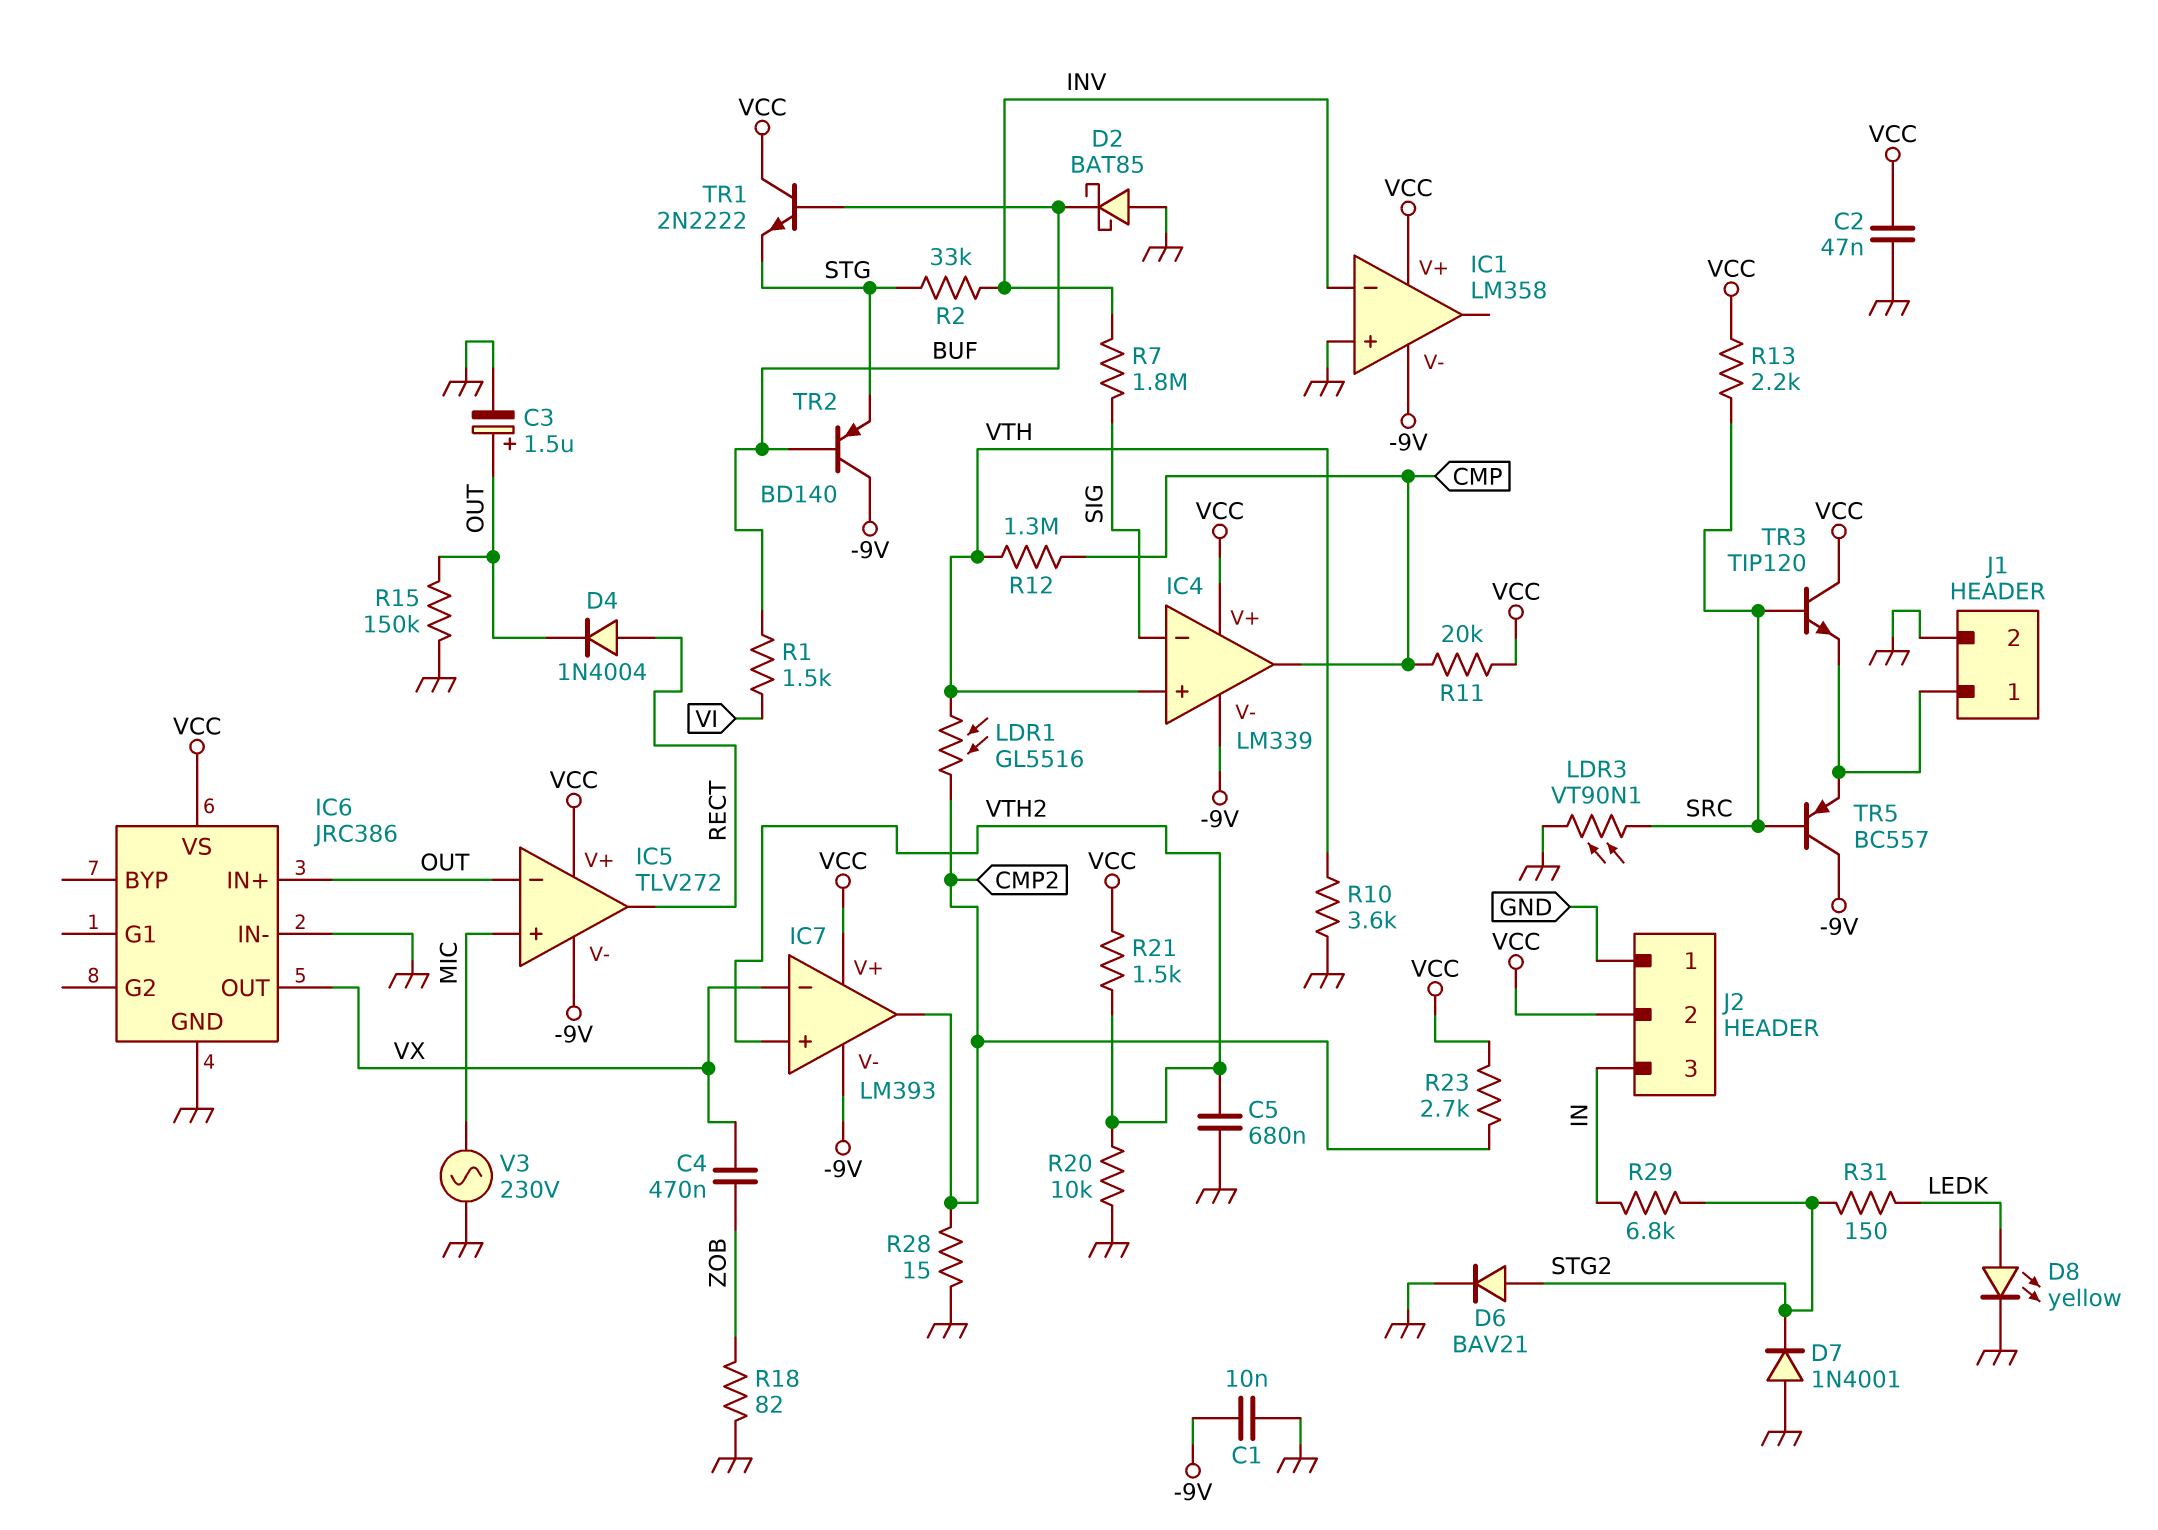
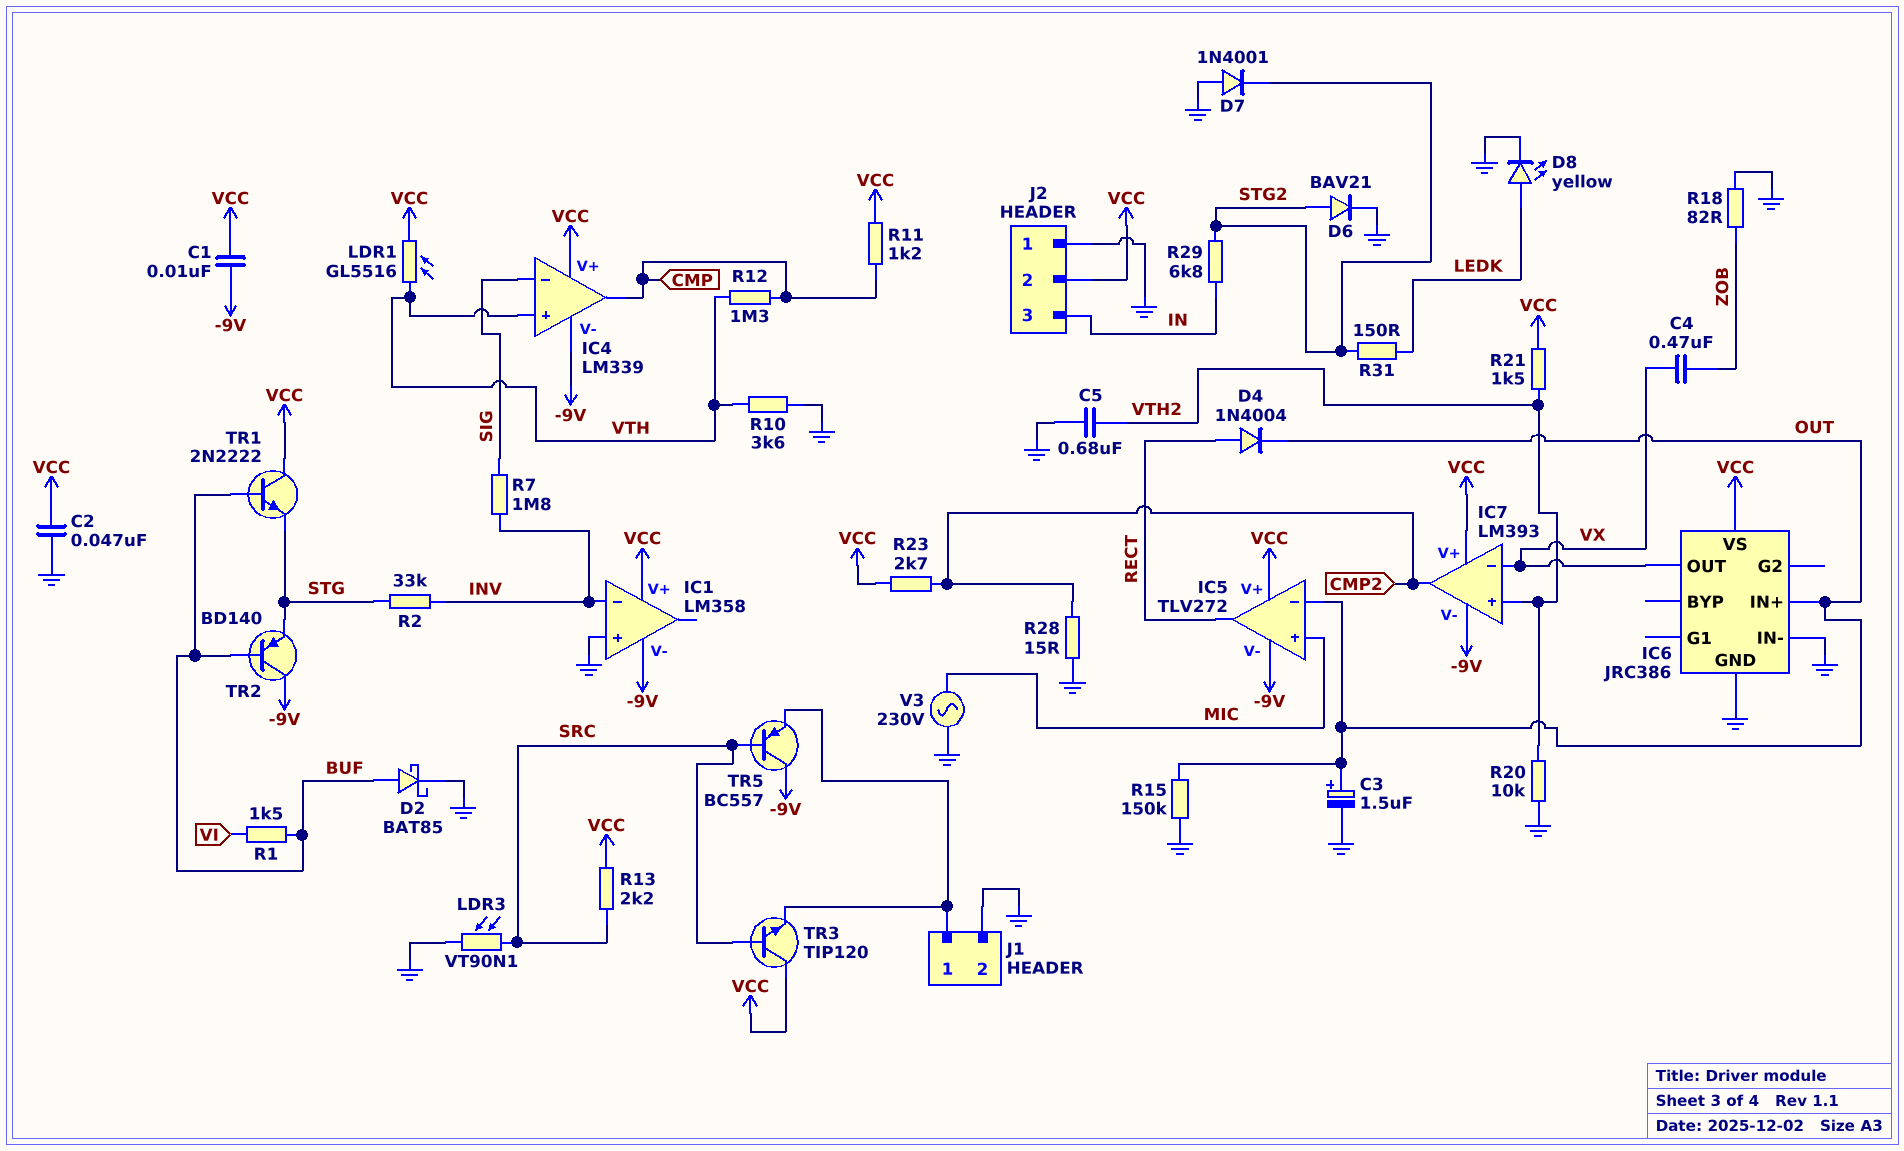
C1: 10nF (-9V, GND) -> 10nF (-9V, VCC)
D2: schottky BAT85 (A GND, K BUF) -> schottky BAT85 (A BUF, K GND)
LDR1: GL5516 (CMP2, VTH) -> GL5516 (VCC, VTH)
R11: 20k (CMP, VCC) -> 1.2k (CMP, VCC)

